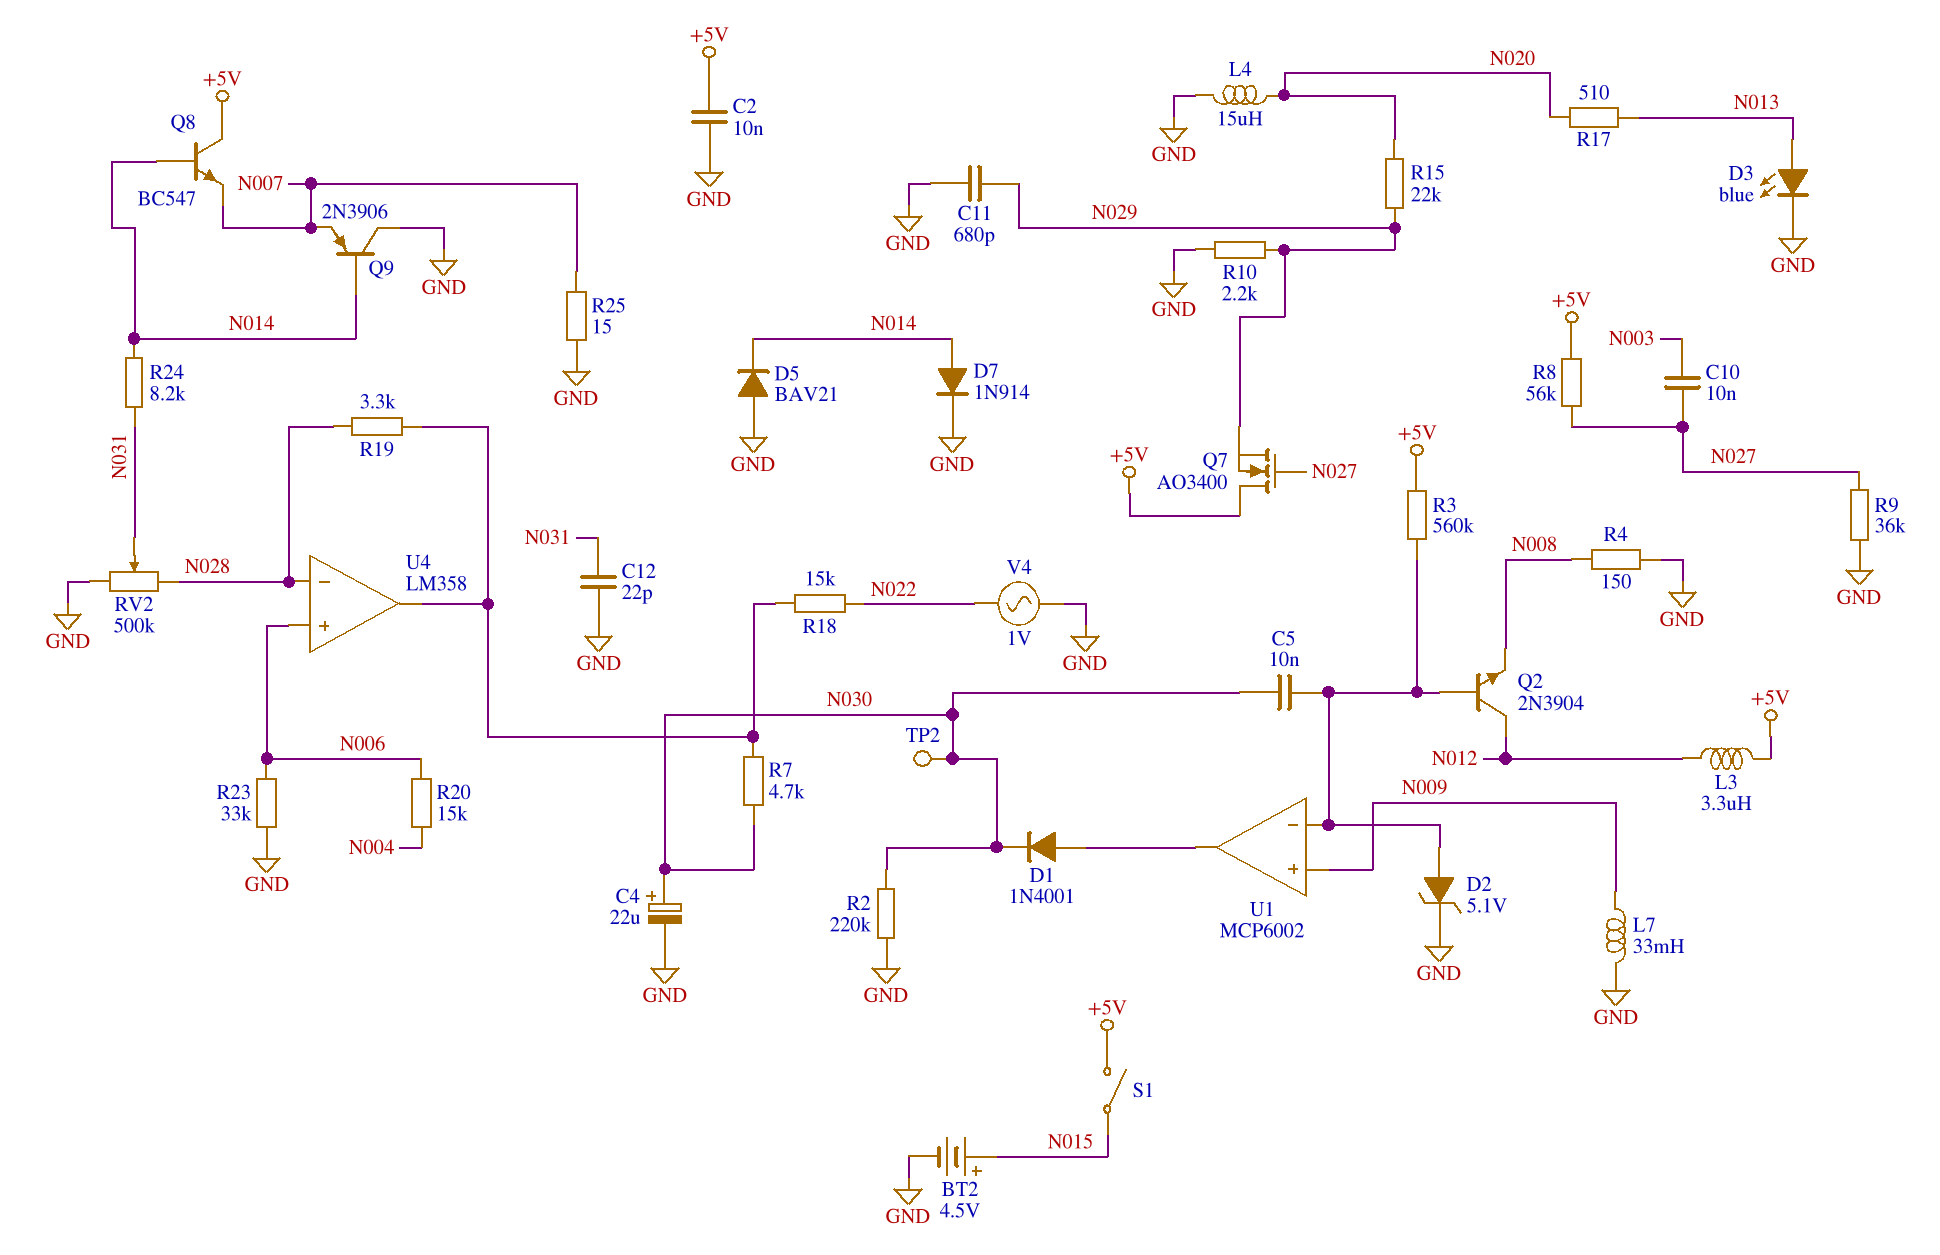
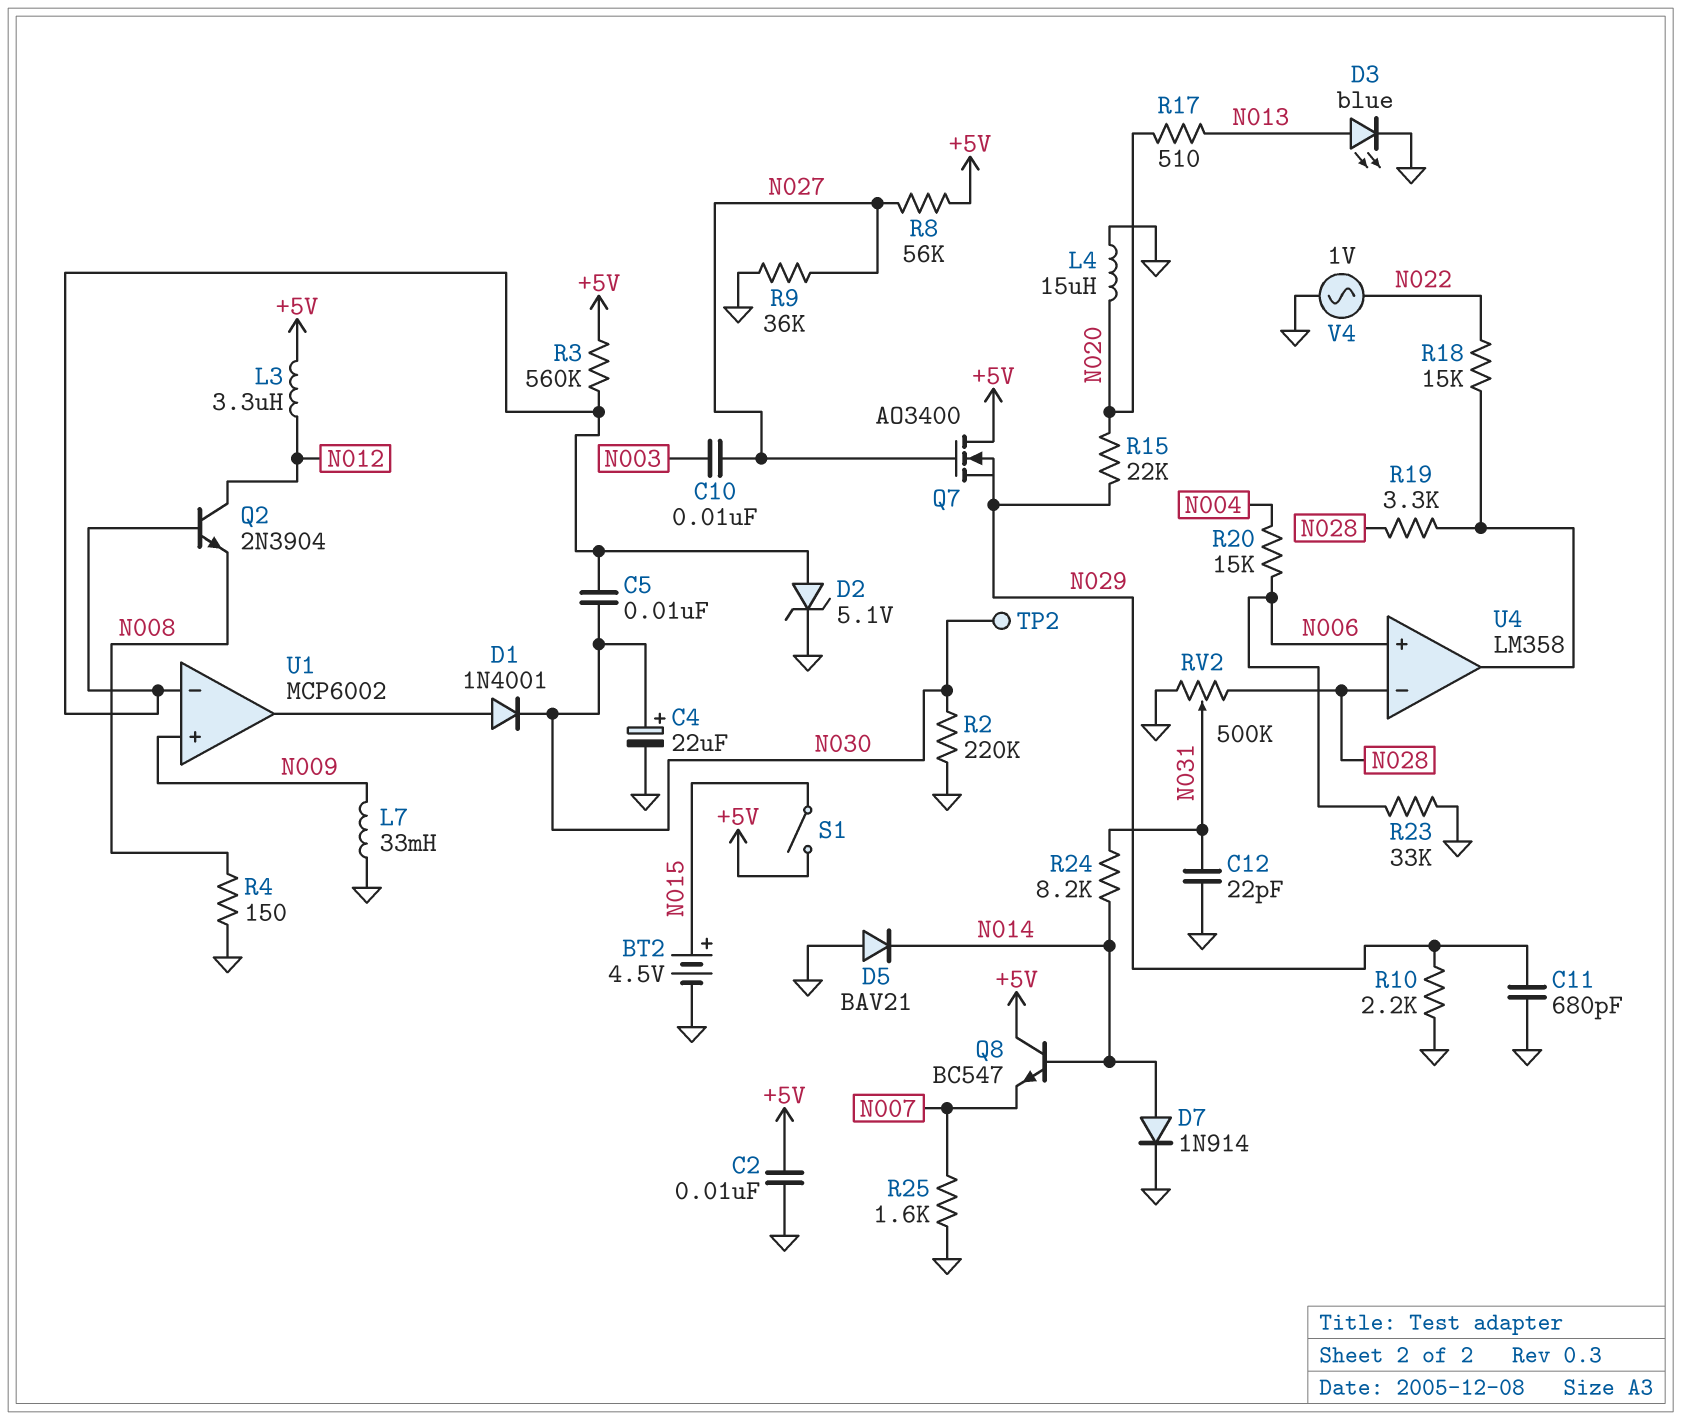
Q9: PNP 2N3906 (B N014, C GND, E N007) -> none
R7: 4.7k (N030, U4/out) -> none
R25: 15 (GND, N007) -> 1.6k (GND, N007)

